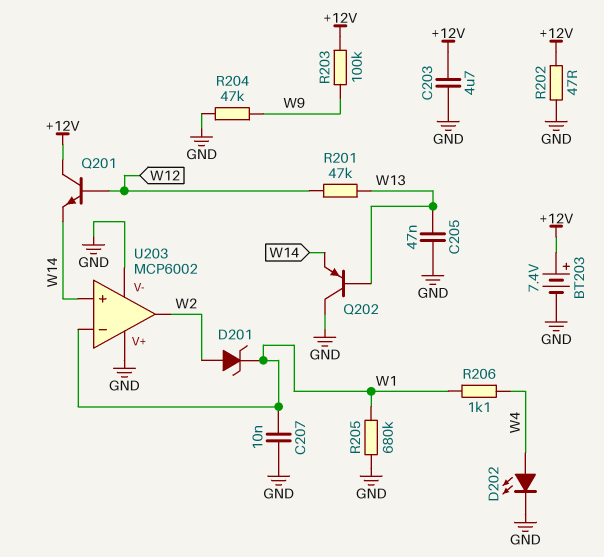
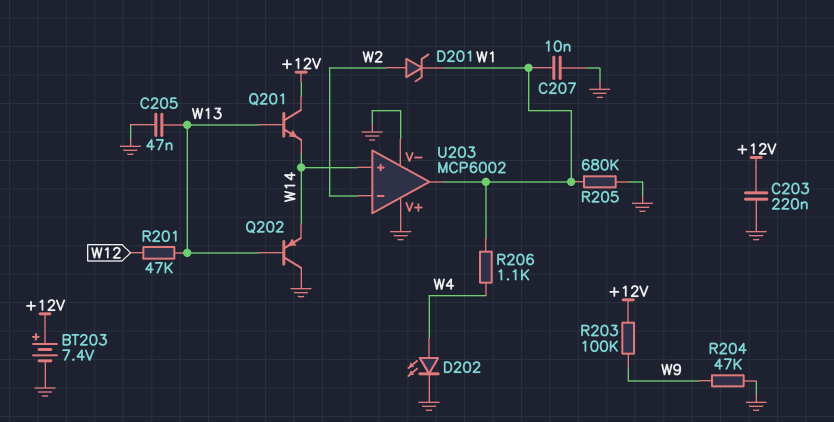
C203: 4.7uF (+12V, GND) -> 220nF (+12V, GND)
Q201: NPN (B W12, C +12V, E W14) -> NPN (B W13, C +12V, E W14)
R202: 47 (+12V, GND) -> none
U203 pin in-: W1 -> W2
U203 pin out: W2 -> W1

